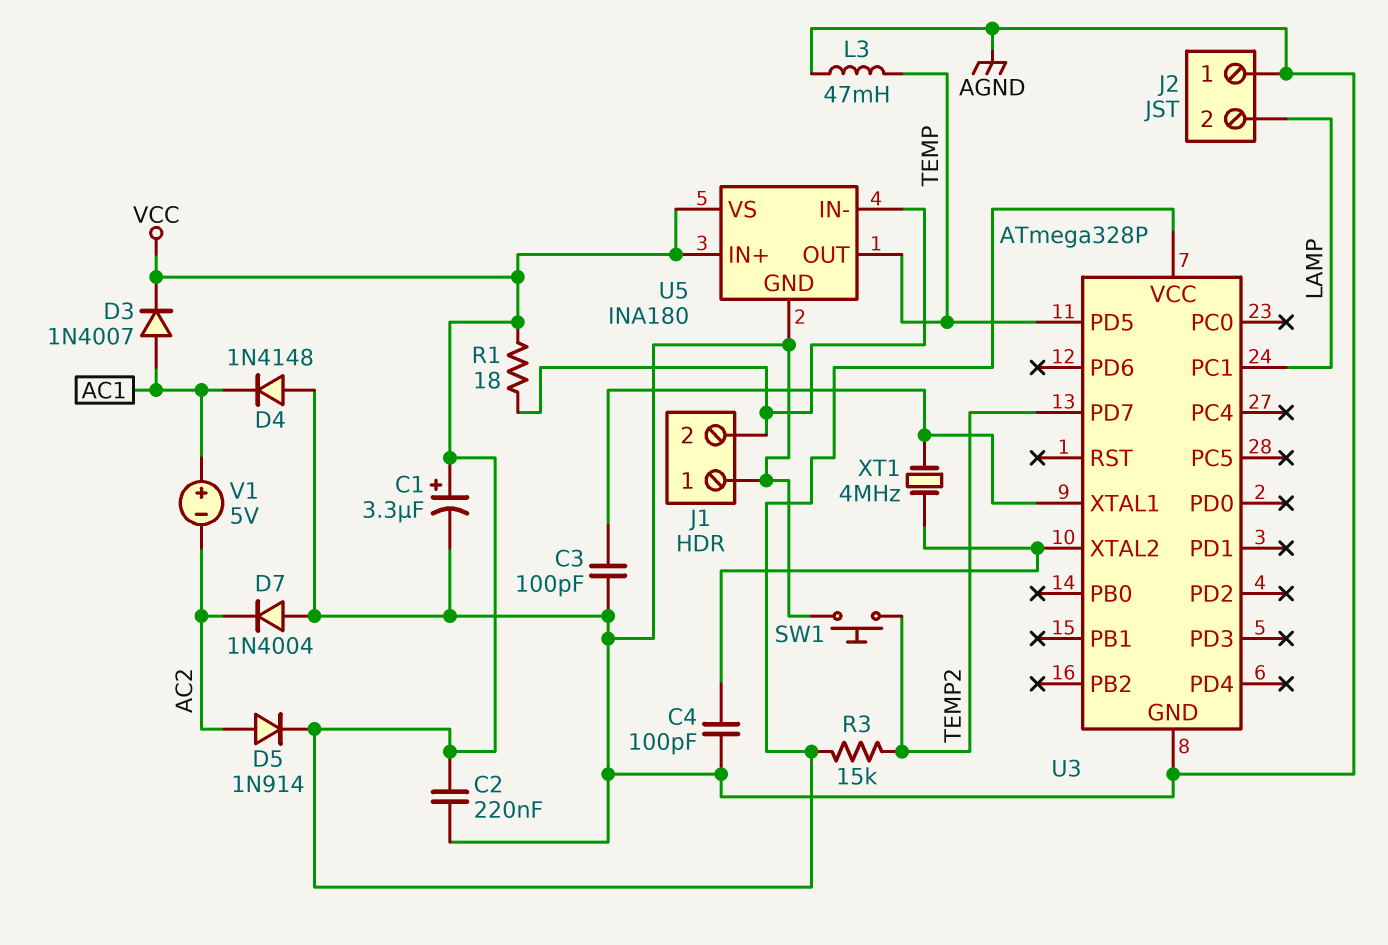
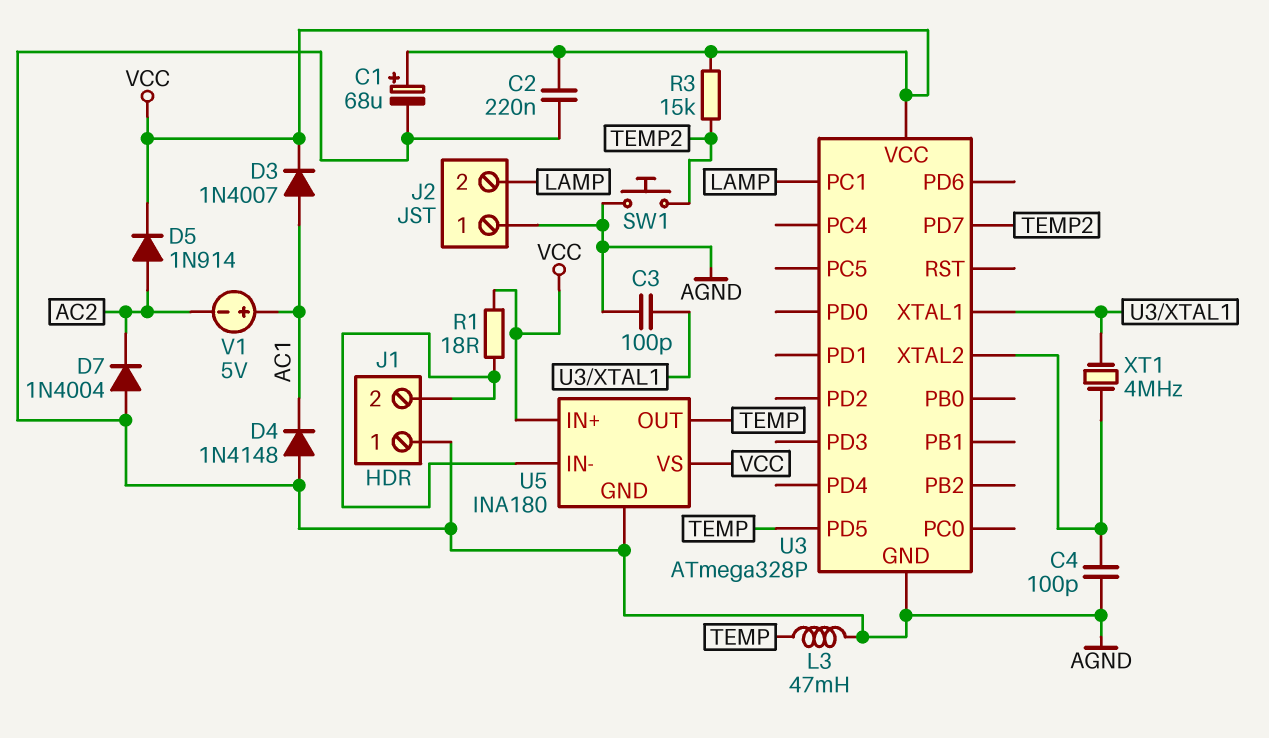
C1: 3.3uF (plus VCC, minus AGND) -> 68uF (plus VCC, minus AGND)

